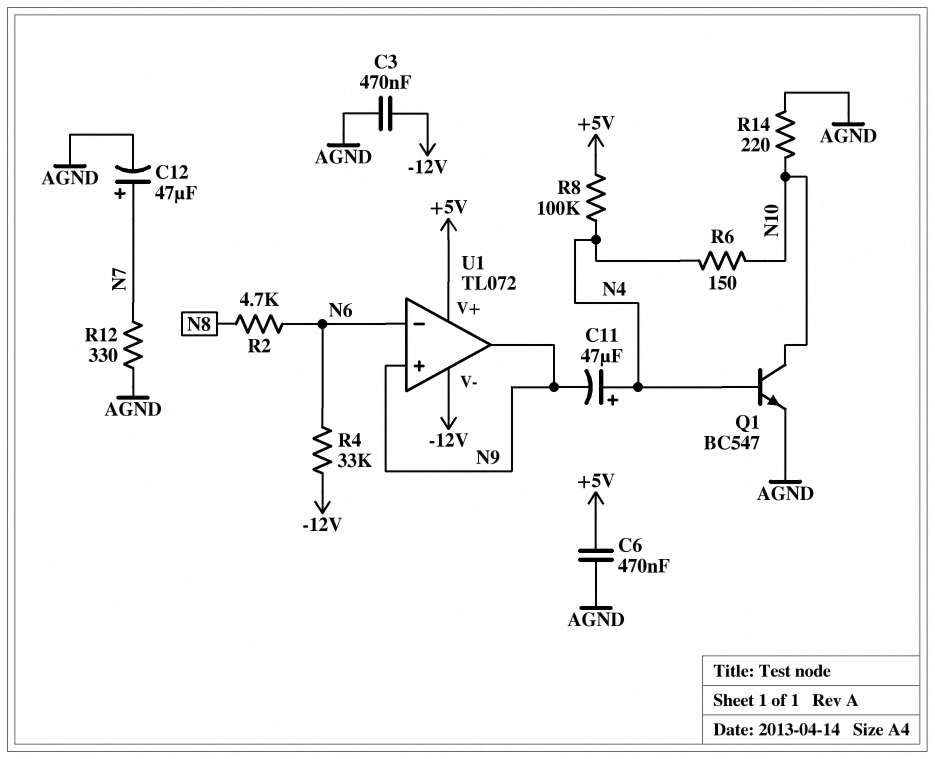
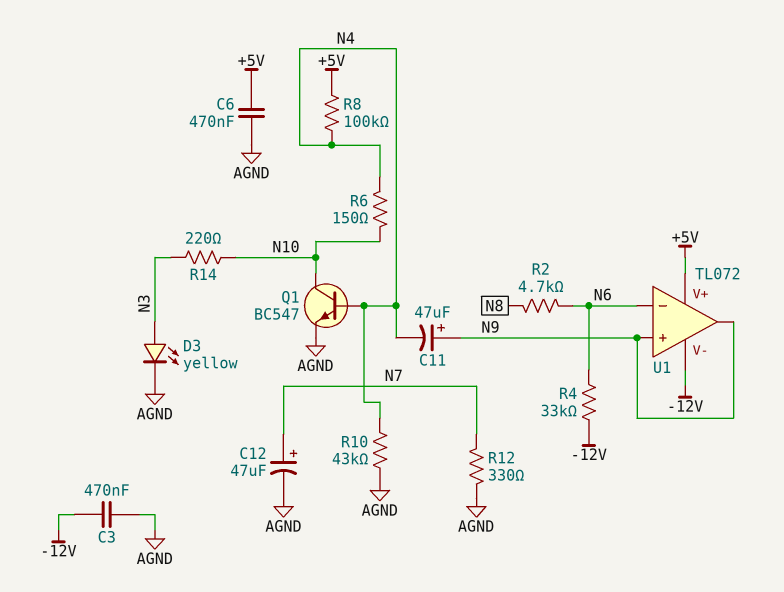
C11: 47uF (plus N4, minus N9) -> 47uF (plus N9, minus N4)
D3: none -> LED yellow (A N3, K AGND)
R10: none -> 43k (AGND, N4)
R14: 220 (AGND, N10) -> 220 (N3, N10)

